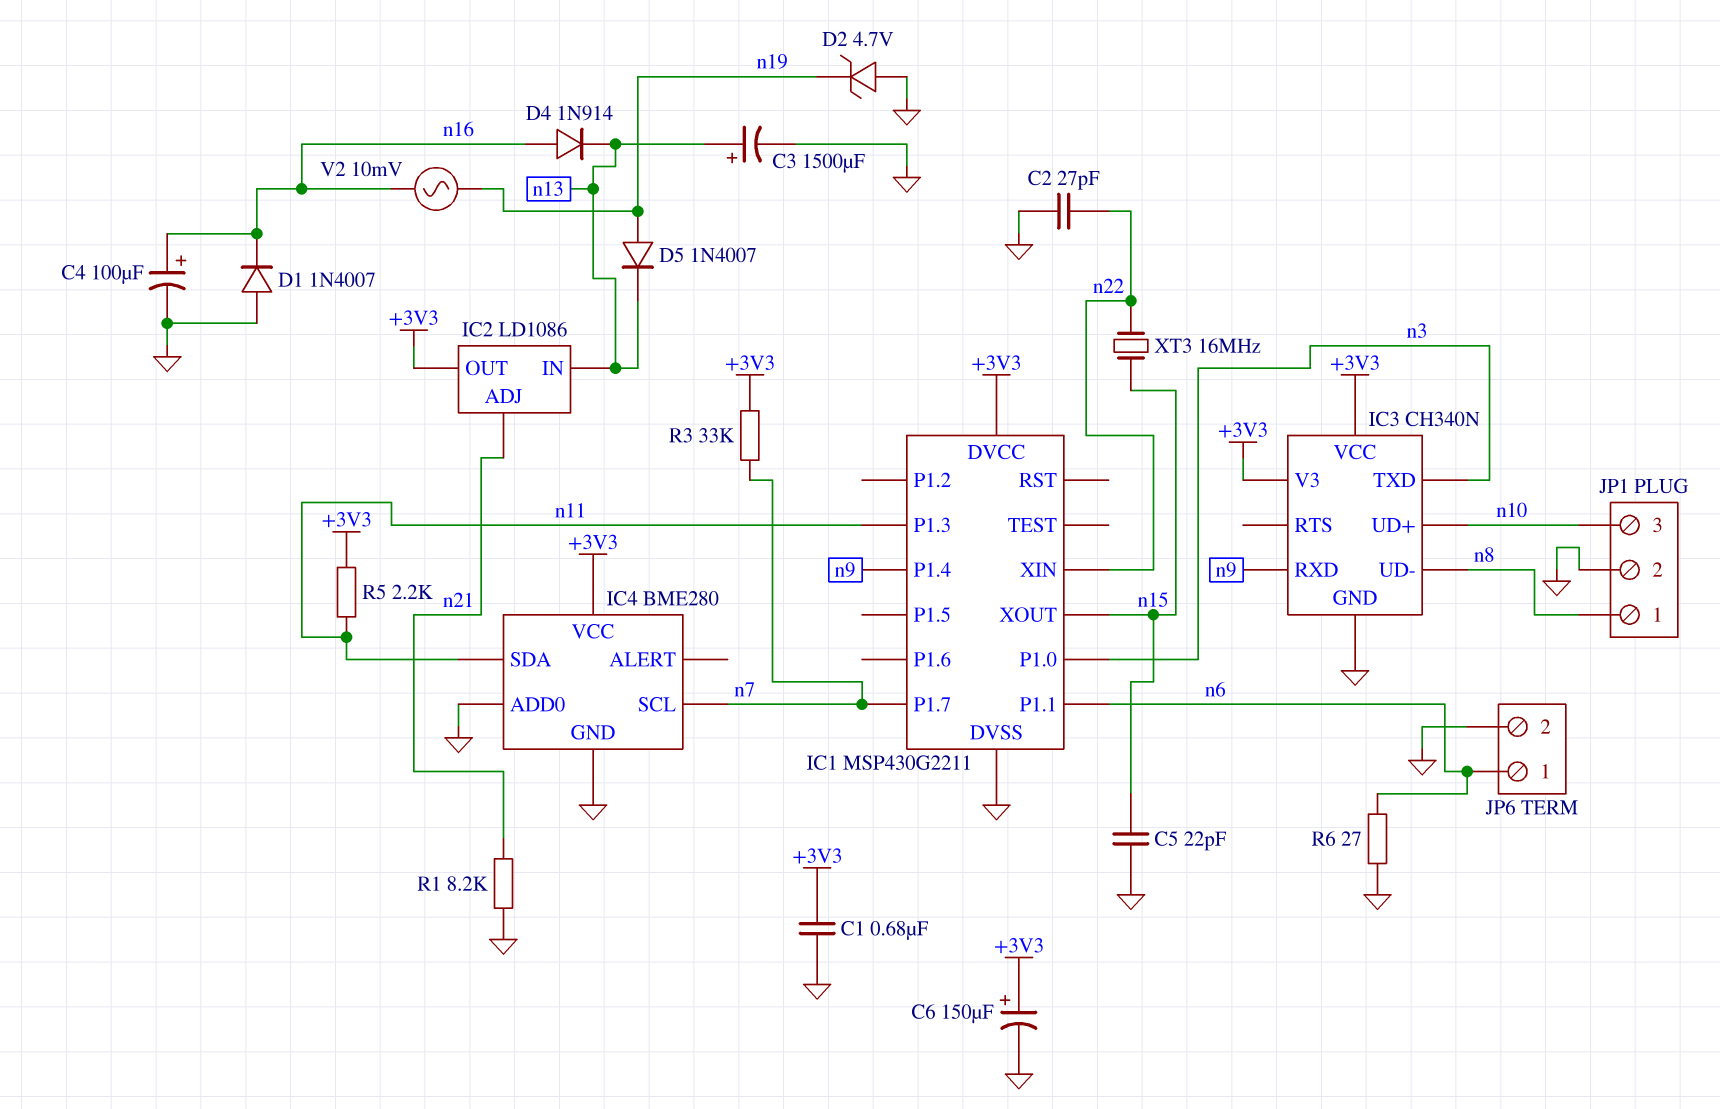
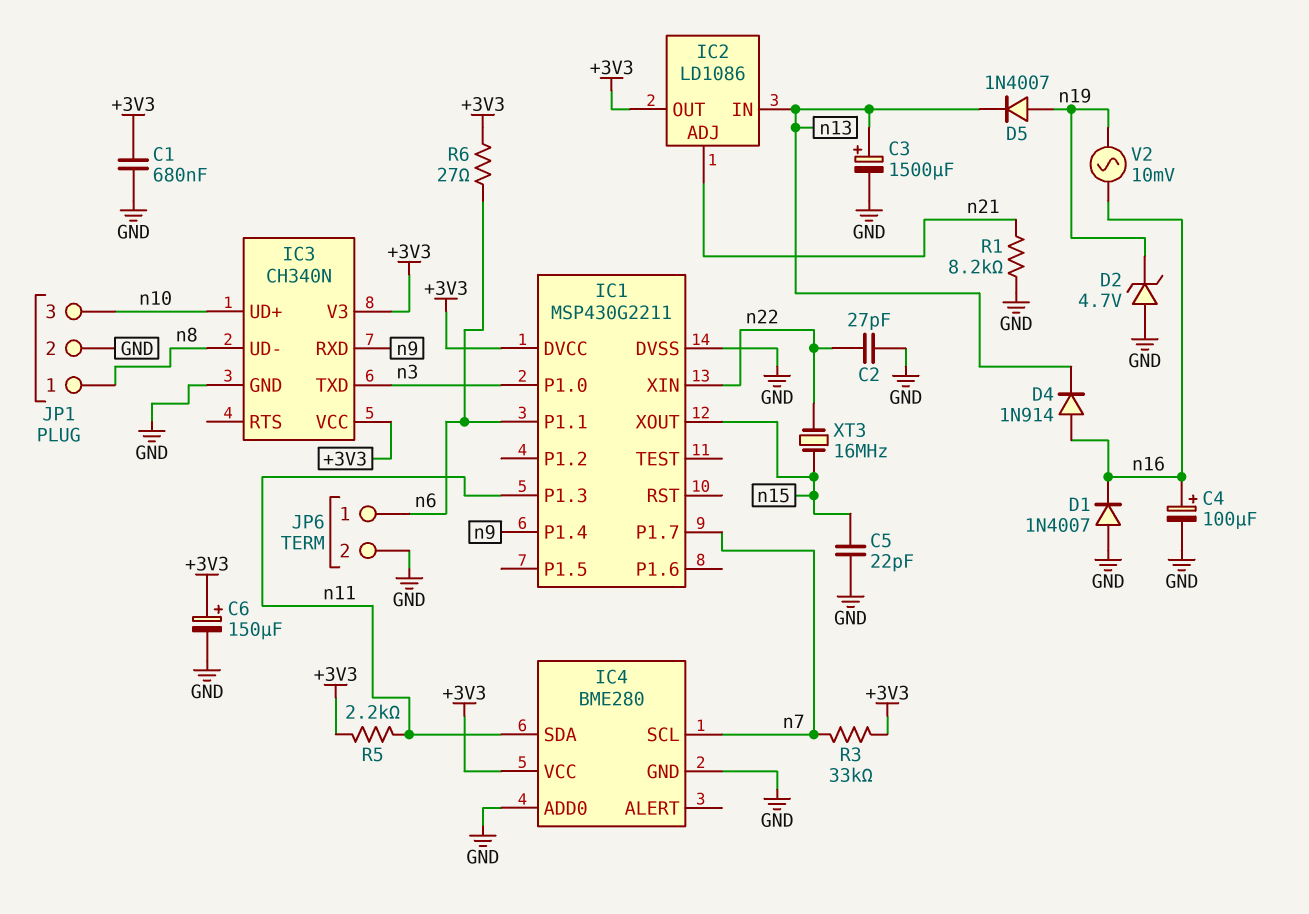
R6: 27 (GND, n6) -> 27 (+3V3, n6)

